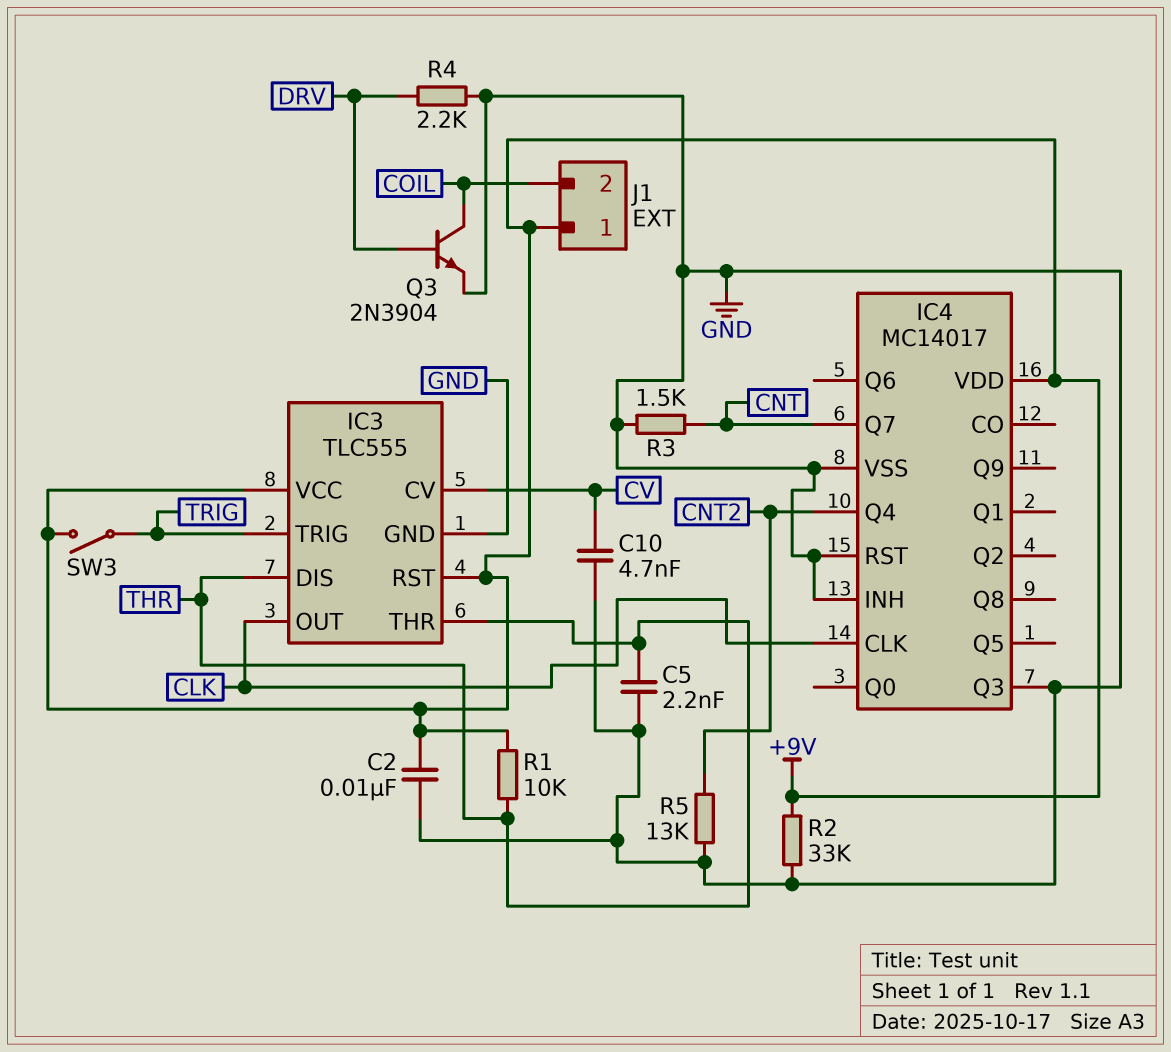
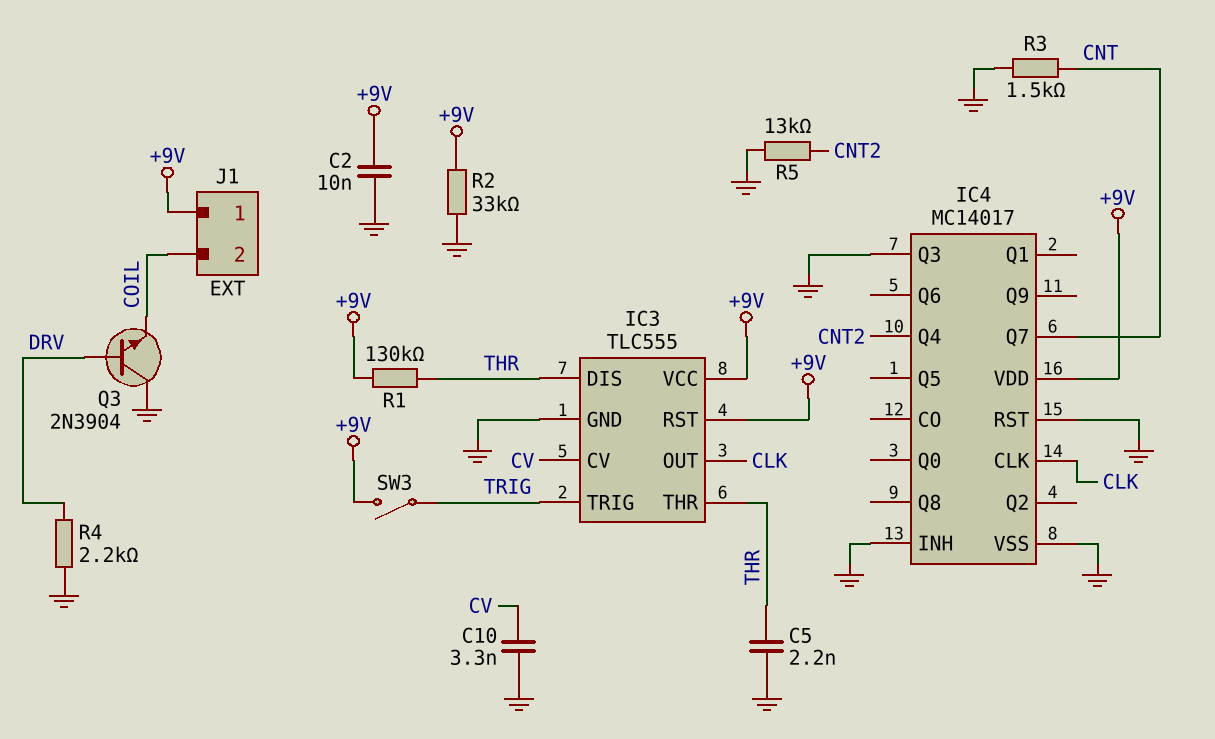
C10: 4.7nF (CV, GND) -> 3.3nF (CV, GND)
Q3: NPN 2N3904 (B DRV, C COIL, E GND) -> NPN 2N3904 (B DRV, C GND, E COIL)
R1: 10k (+9V, THR) -> 130k (+9V, THR)

